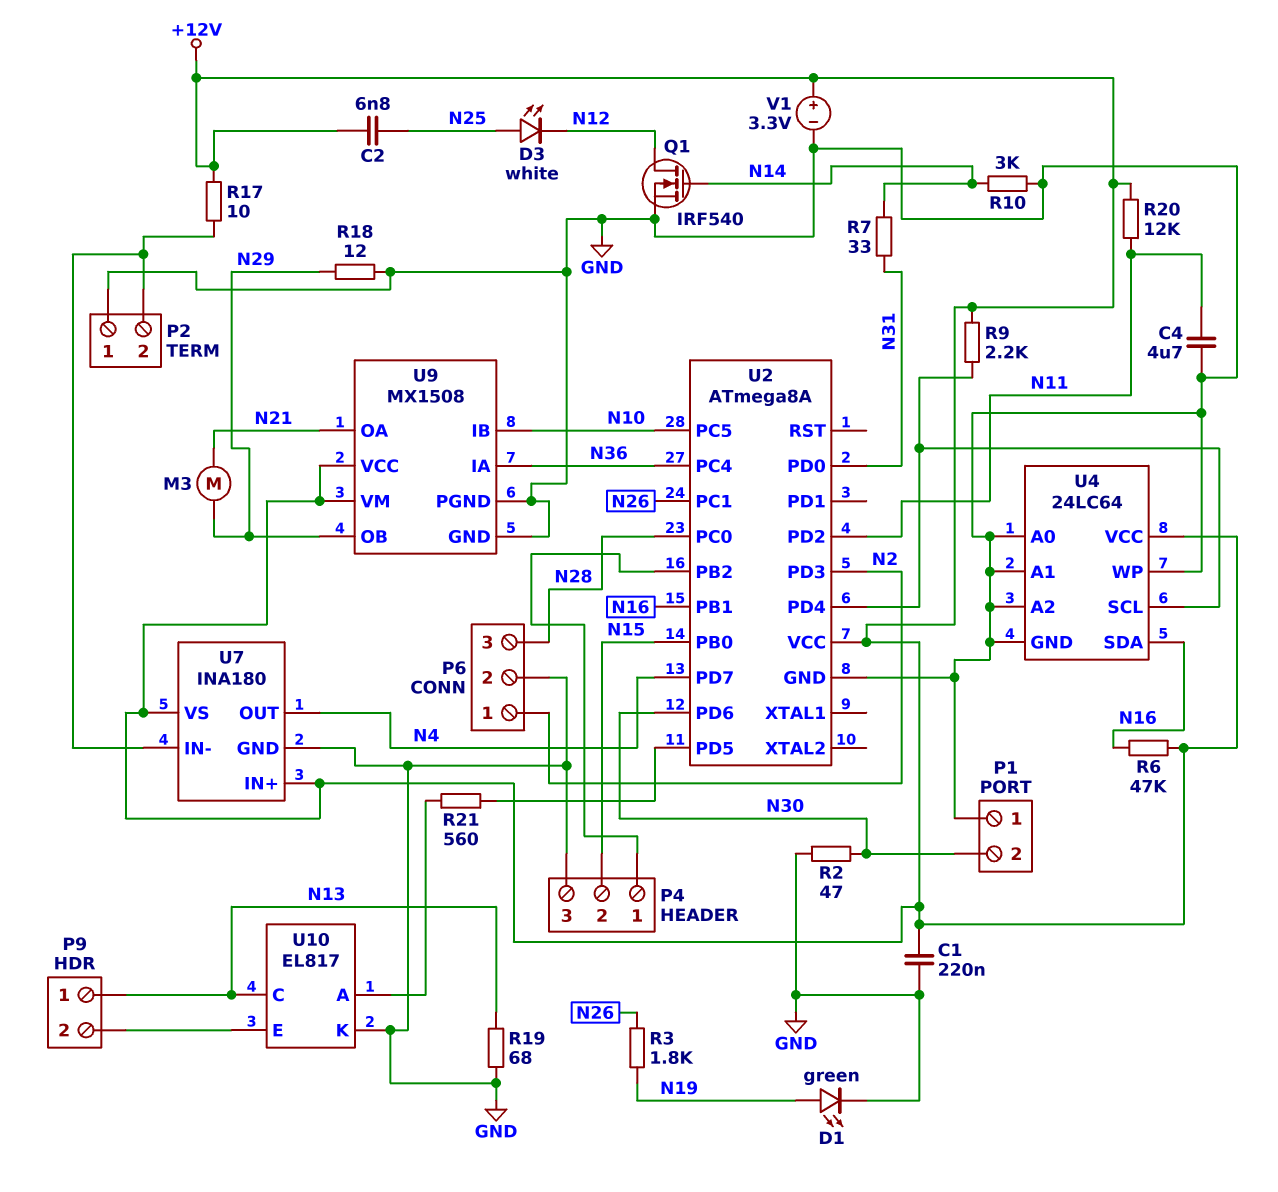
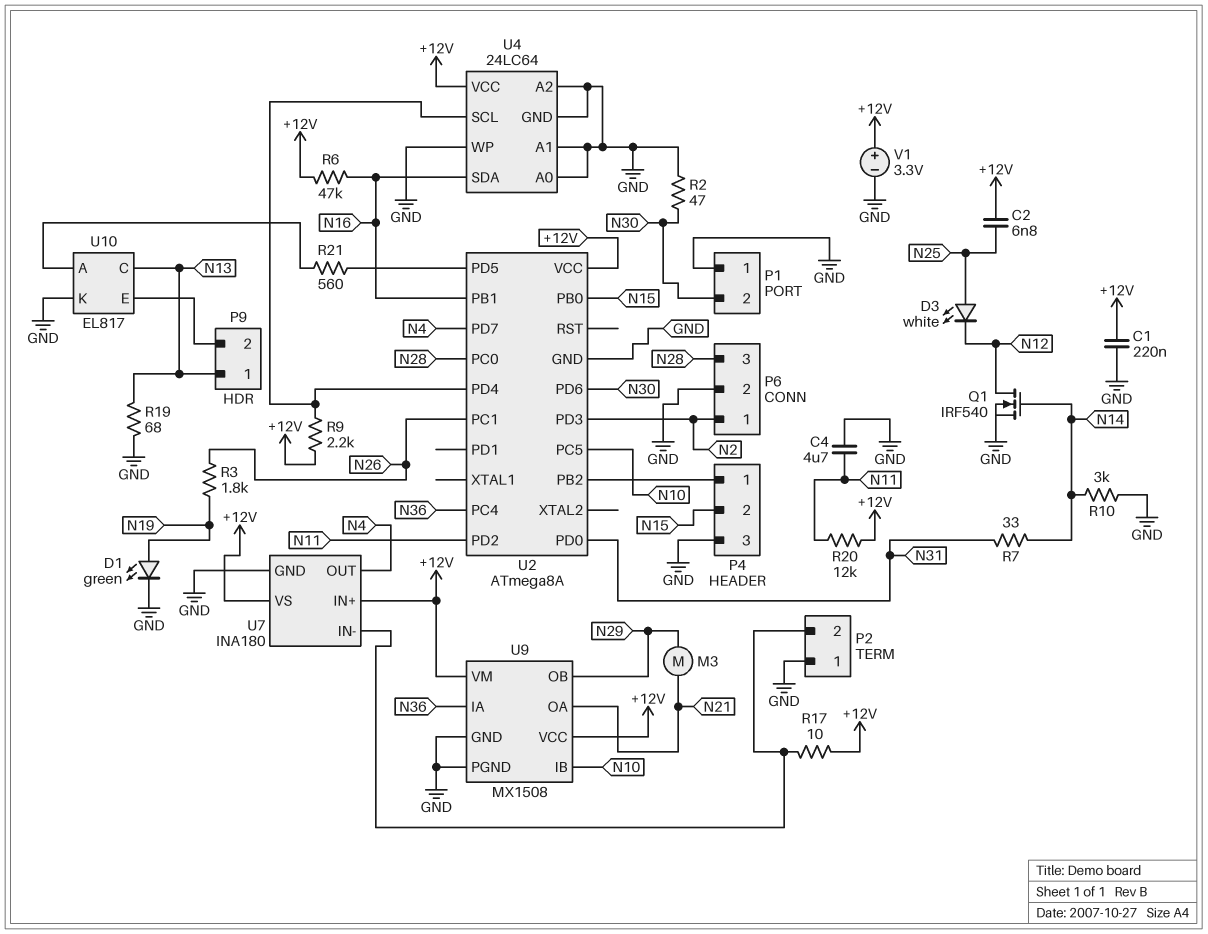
R18: 12 (GND, N29) -> none

